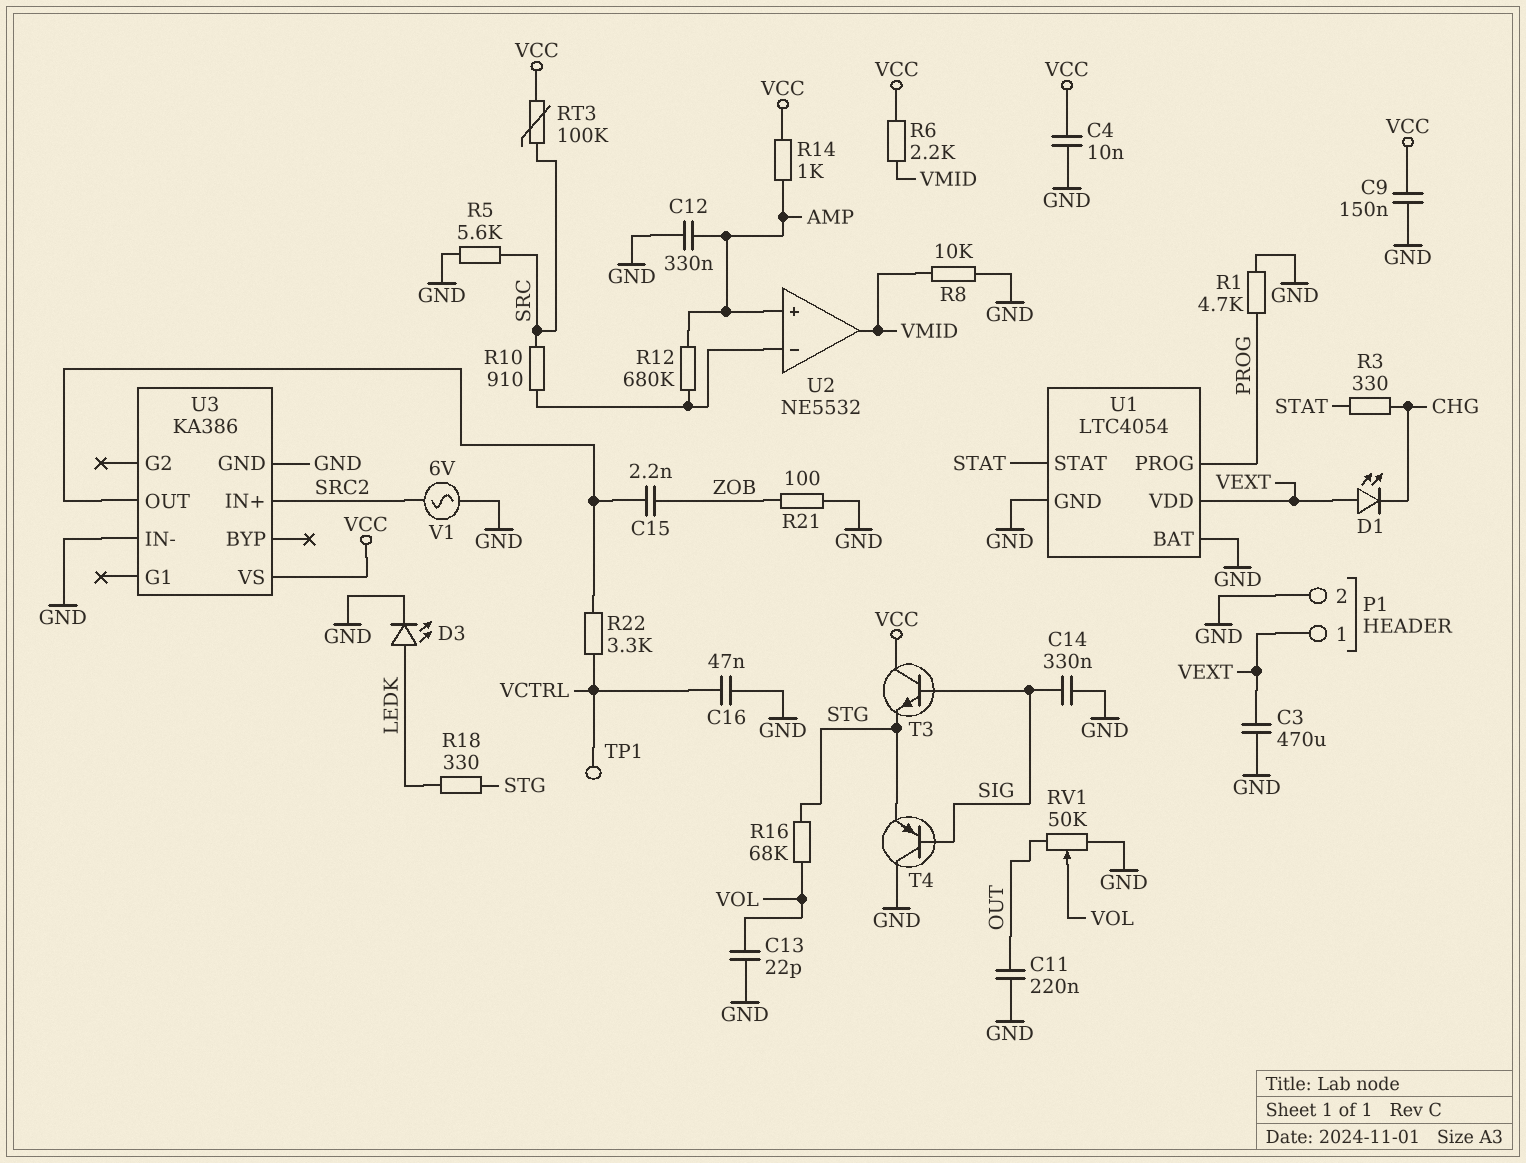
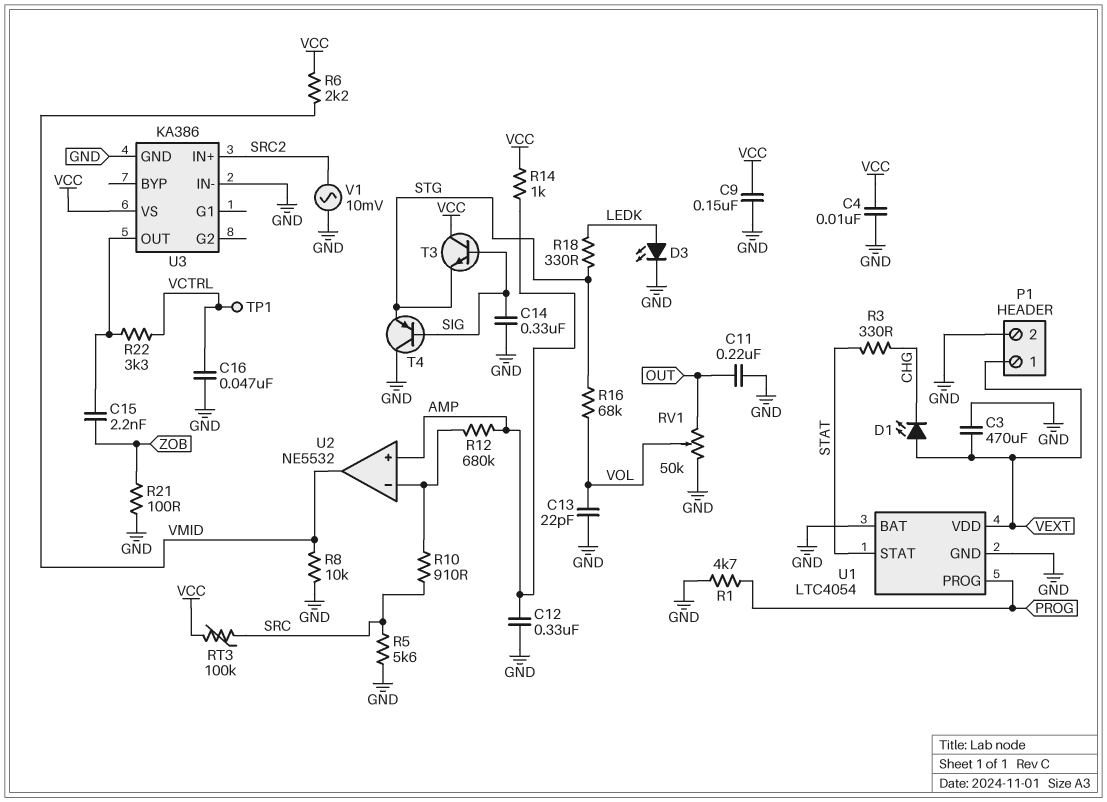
V1: AC 6V (GND, SRC2) -> AC 10mV (GND, SRC2)

